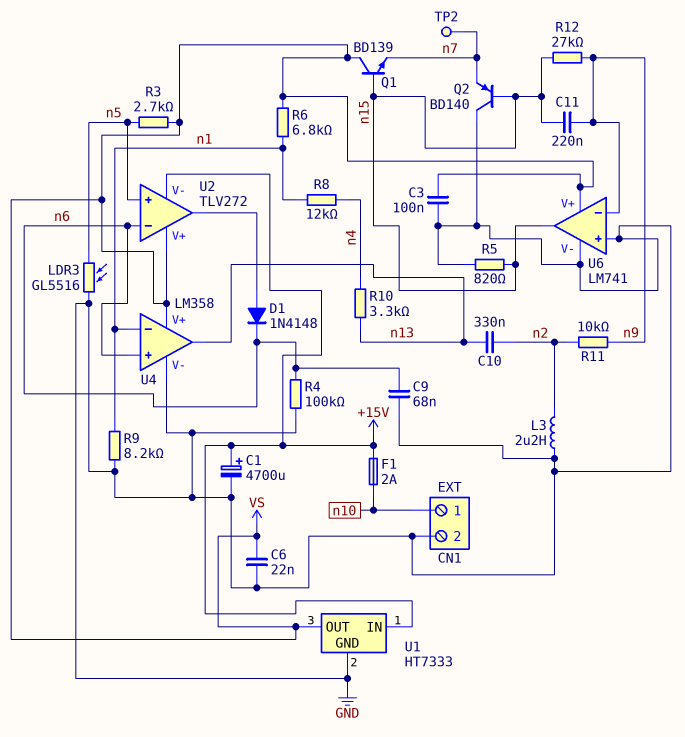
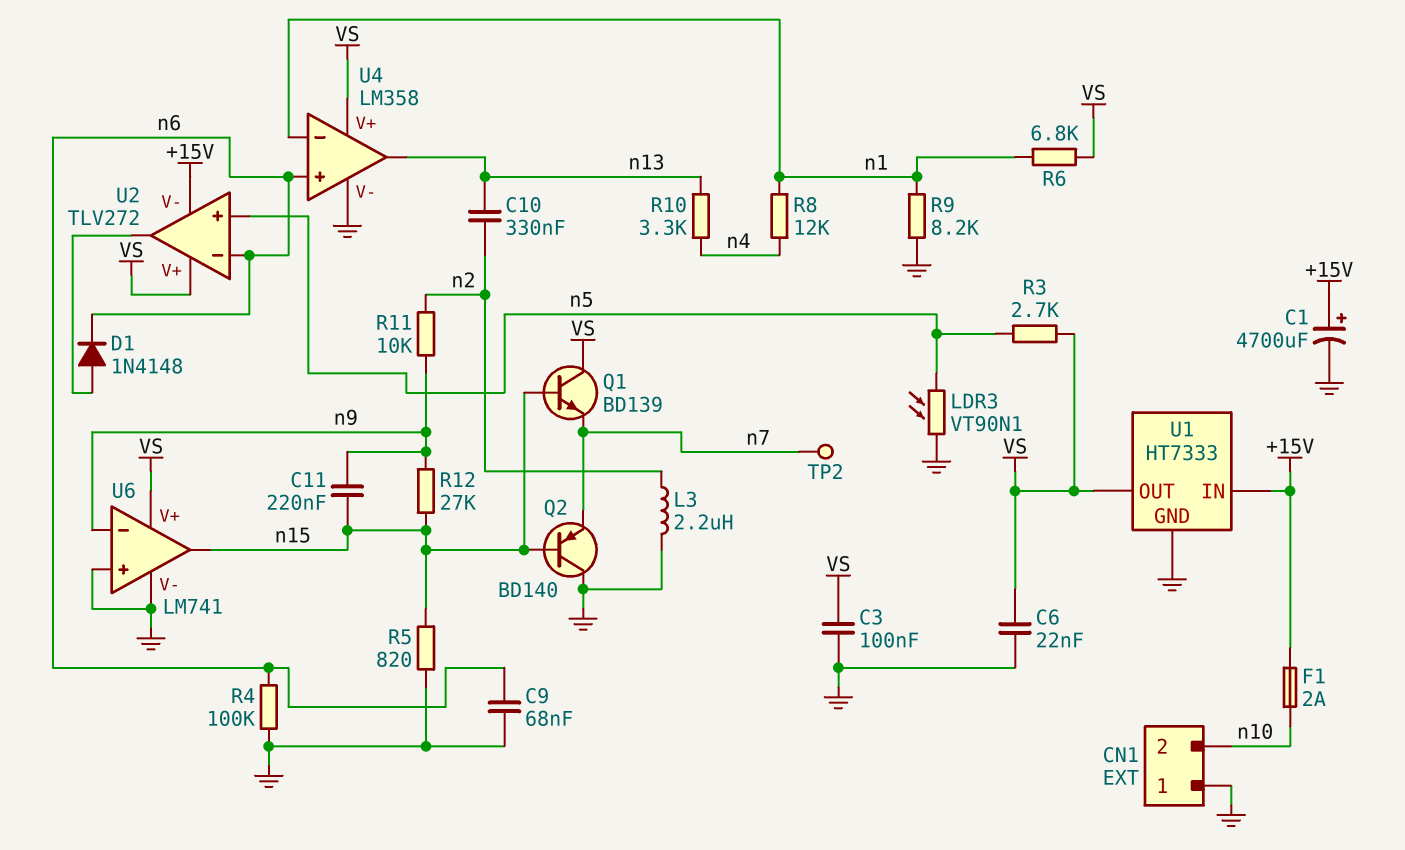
CN1 pin 1: n10 -> GND
CN1 pin 2: GND -> n10
LDR3: GL5516 (GND, n5) -> VT90N1 (GND, n5)

